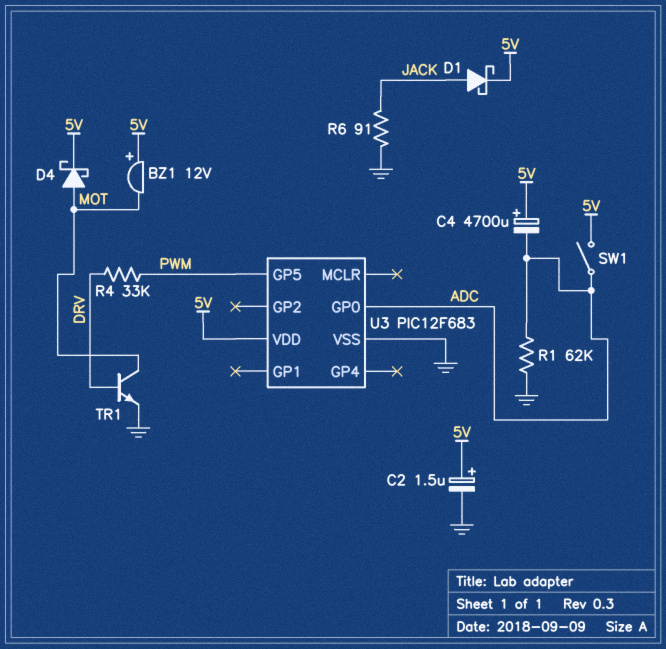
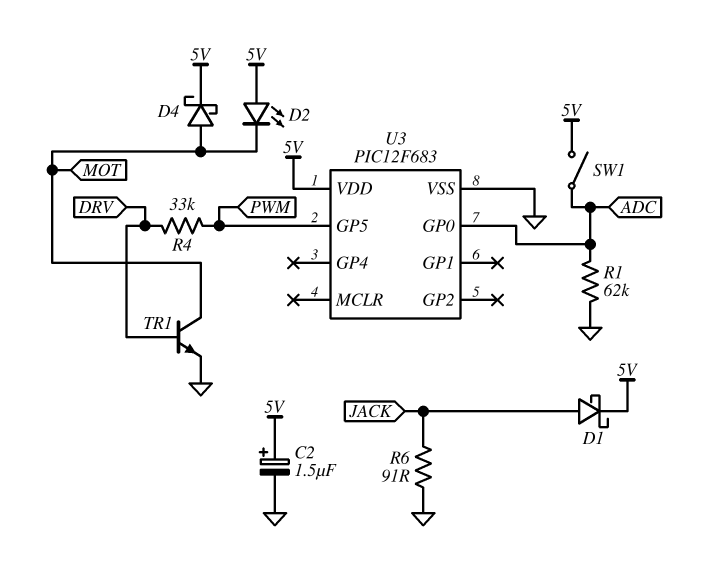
BZ1: buzzer 12V (plus 5V, minus MOT) -> none
C4: 4700uF (plus 5V, minus ADC) -> none
D2: none -> LED (A 5V, K MOT)

